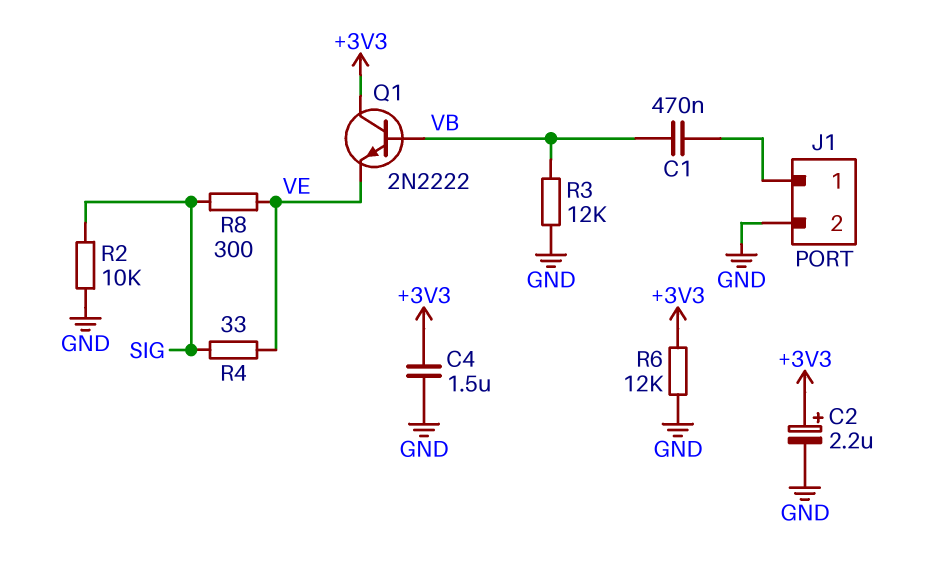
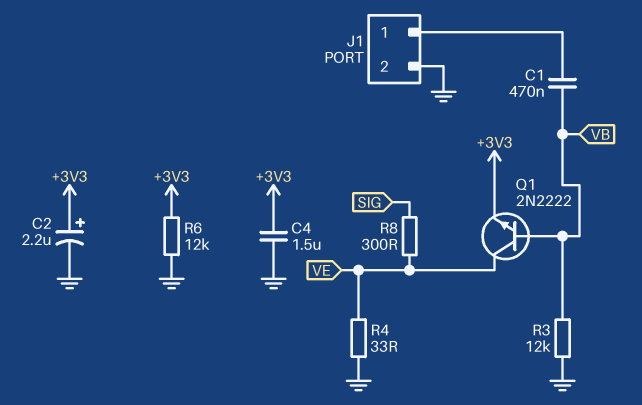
Q1: NPN 2N2222 (B VB, C +3V3, E VE) -> NPN 2N2222 (B VB, C VE, E +3V3)
R2: 10k (GND, SIG) -> none
R4: 33 (SIG, VE) -> 33 (GND, VE)

